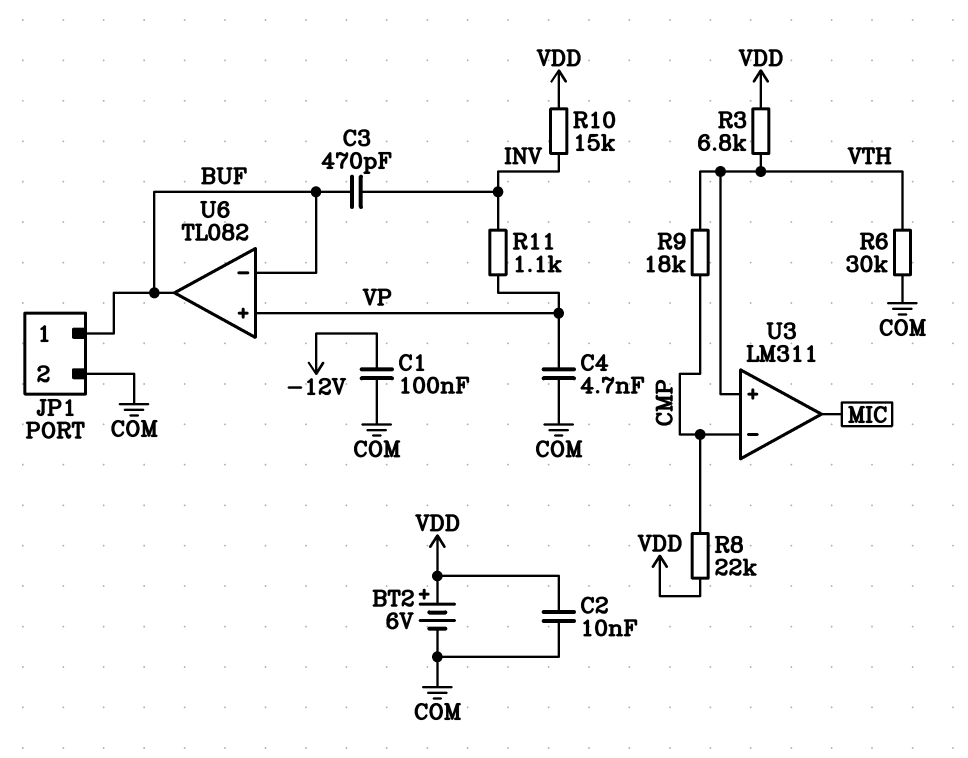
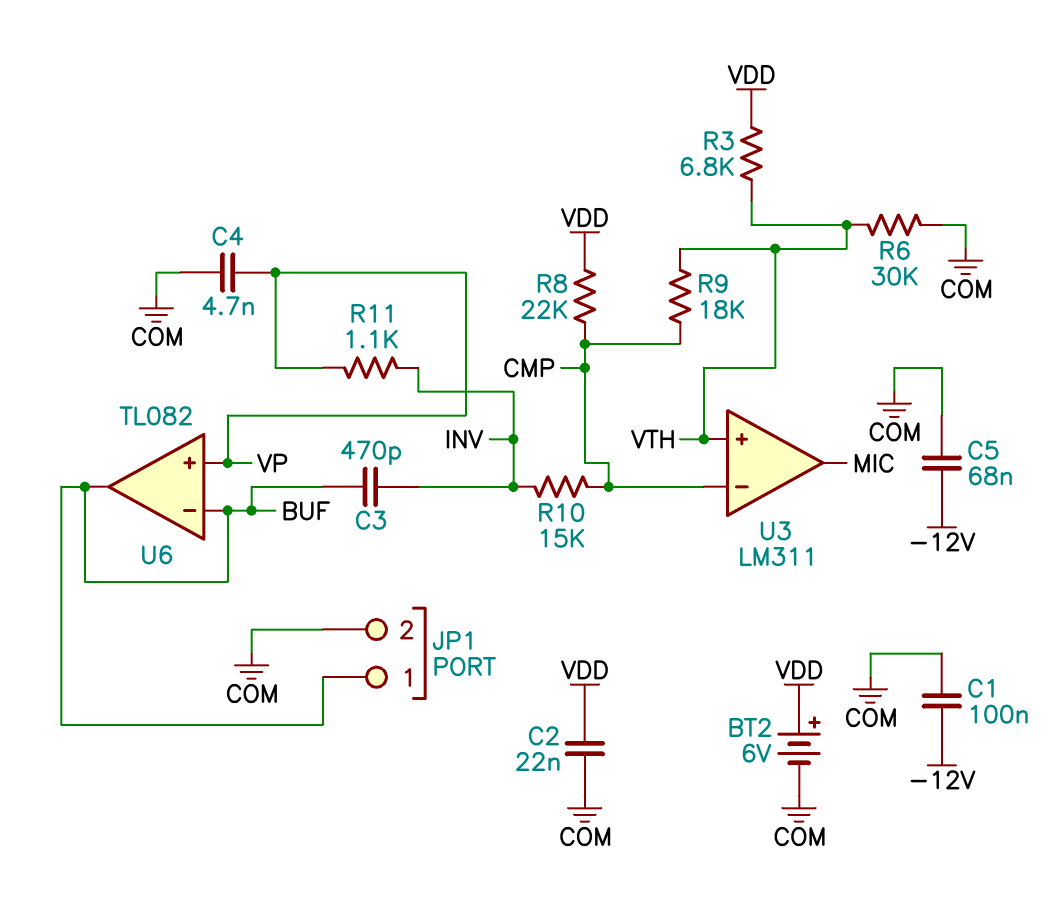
C2: 10nF (COM, VDD) -> 22nF (COM, VDD)
C5: none -> 68nF (-12V, COM)
R10: 15k (INV, VDD) -> 15k (CMP, INV)

